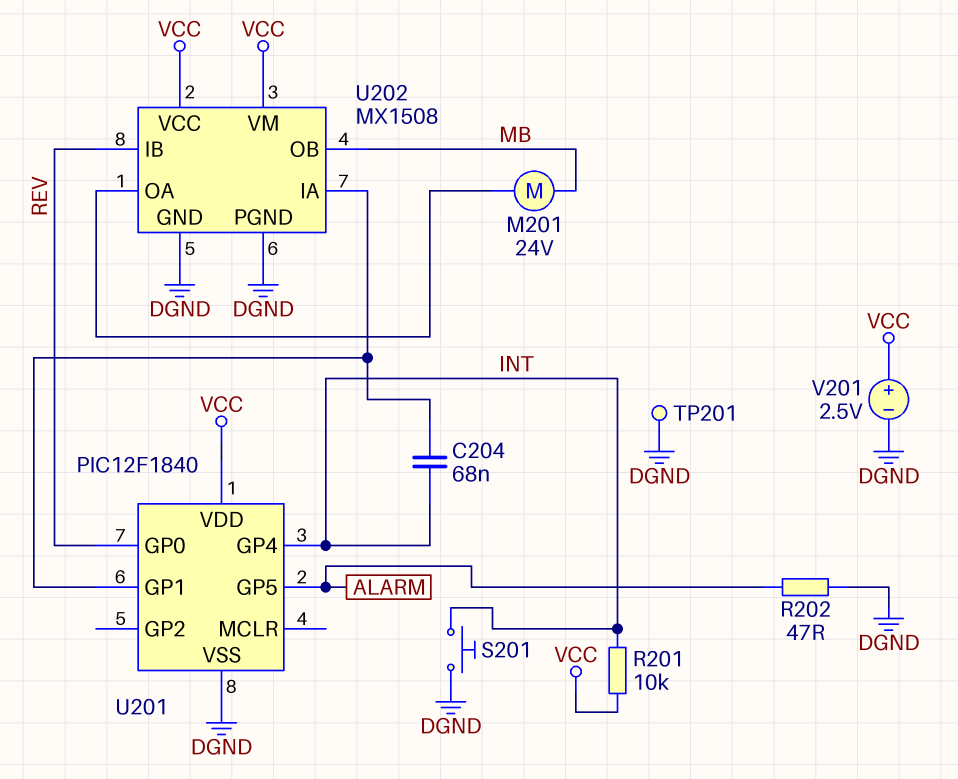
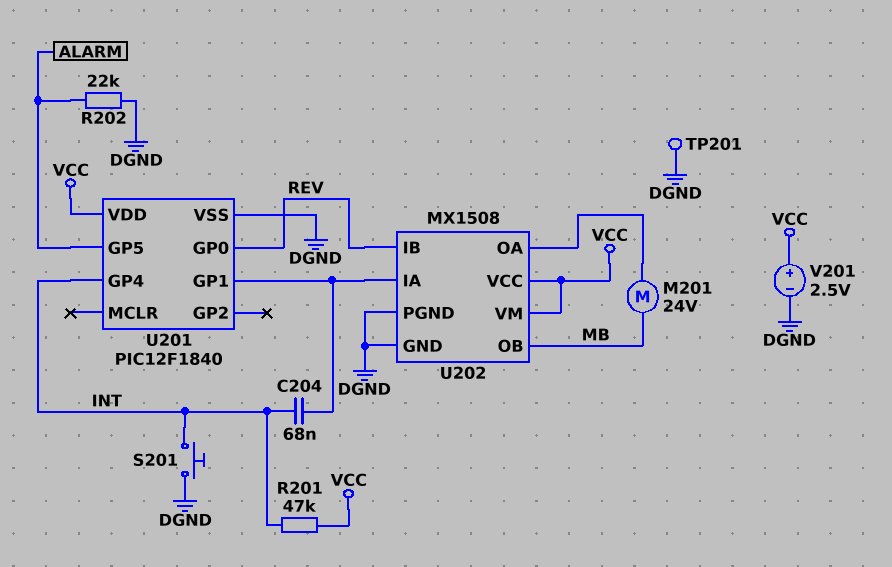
R201: 10k (INT, VCC) -> 47k (INT, VCC)
R202: 47 (ALARM, DGND) -> 22k (ALARM, DGND)

